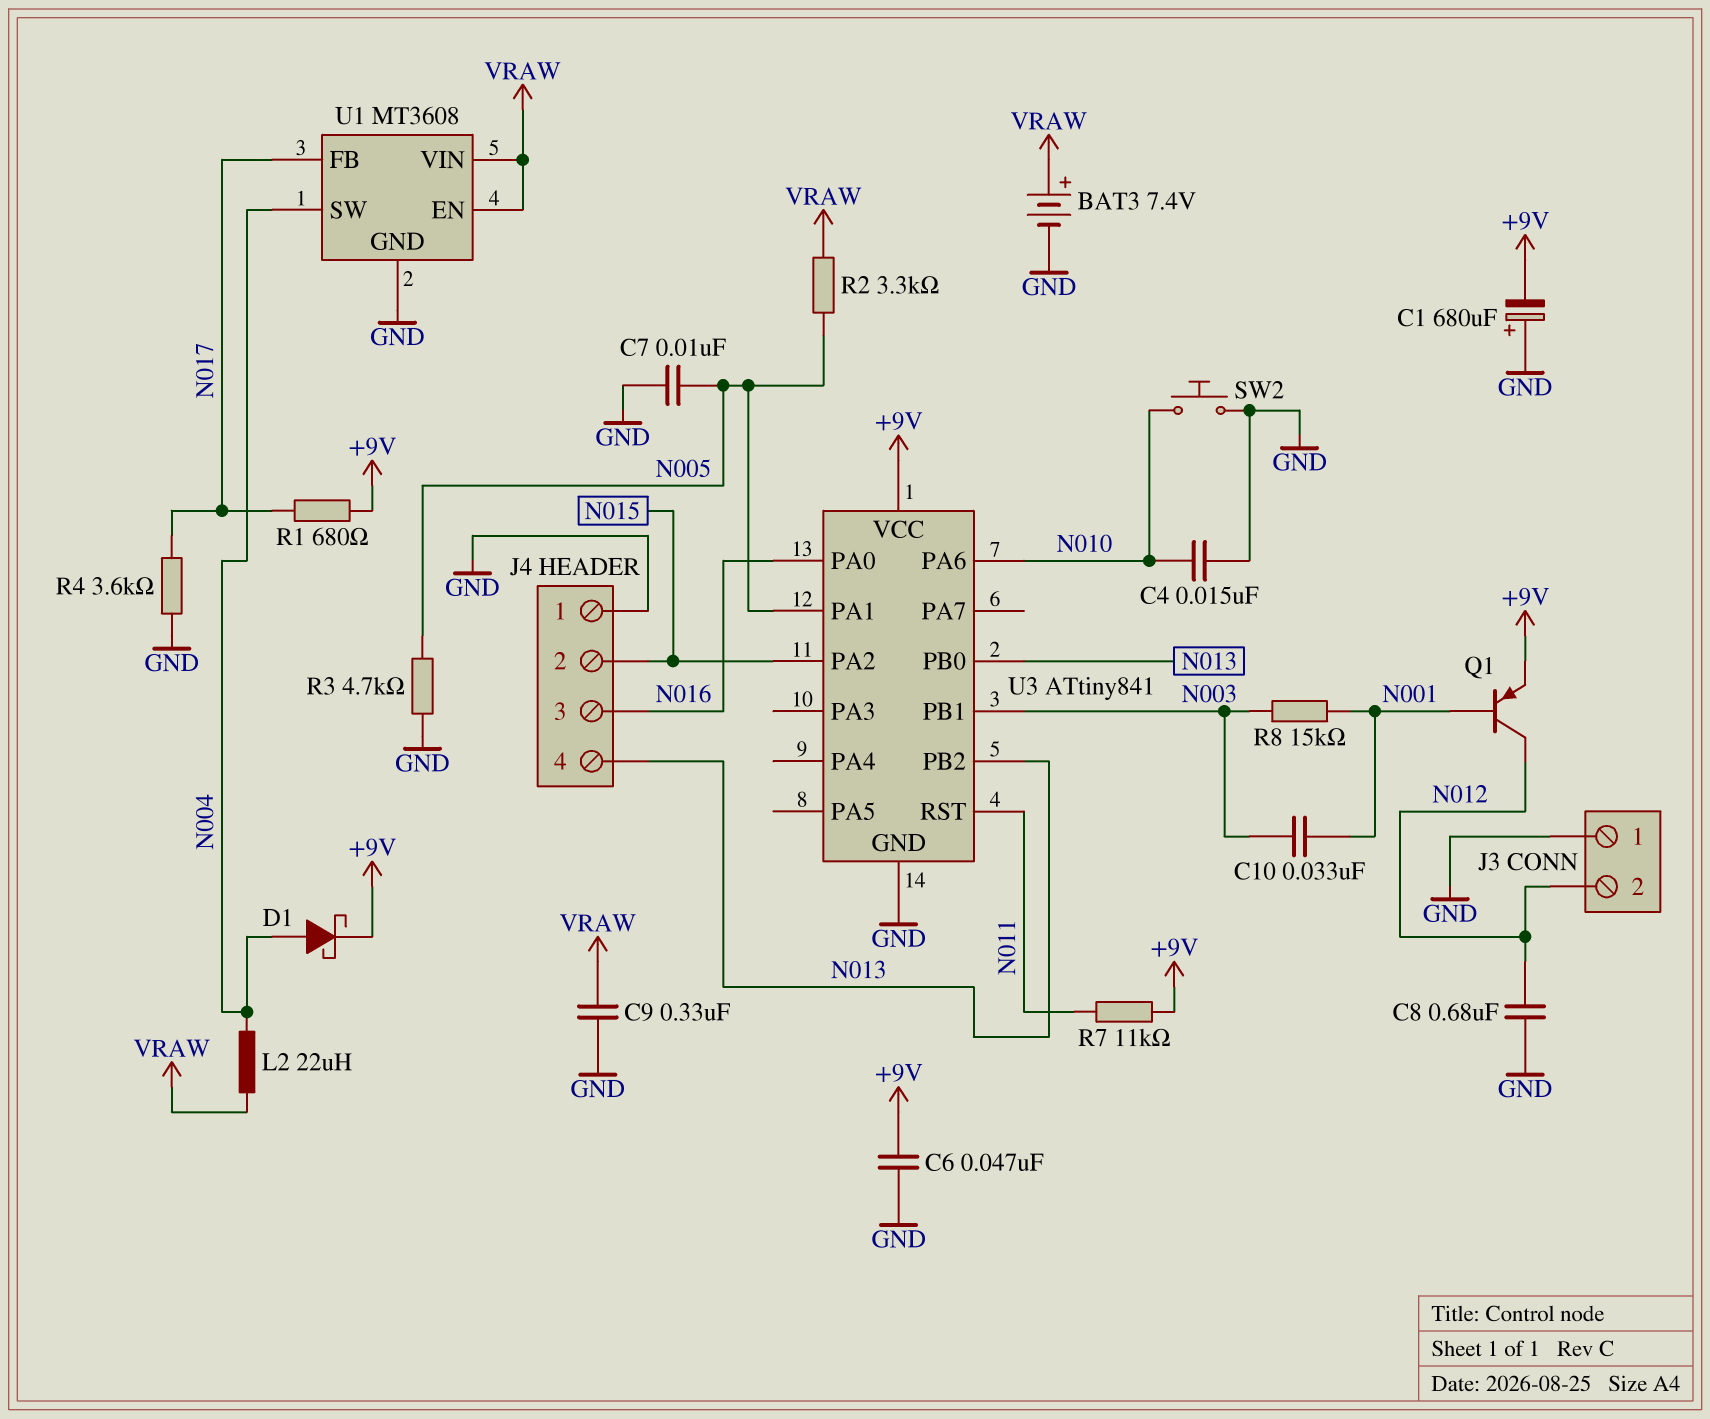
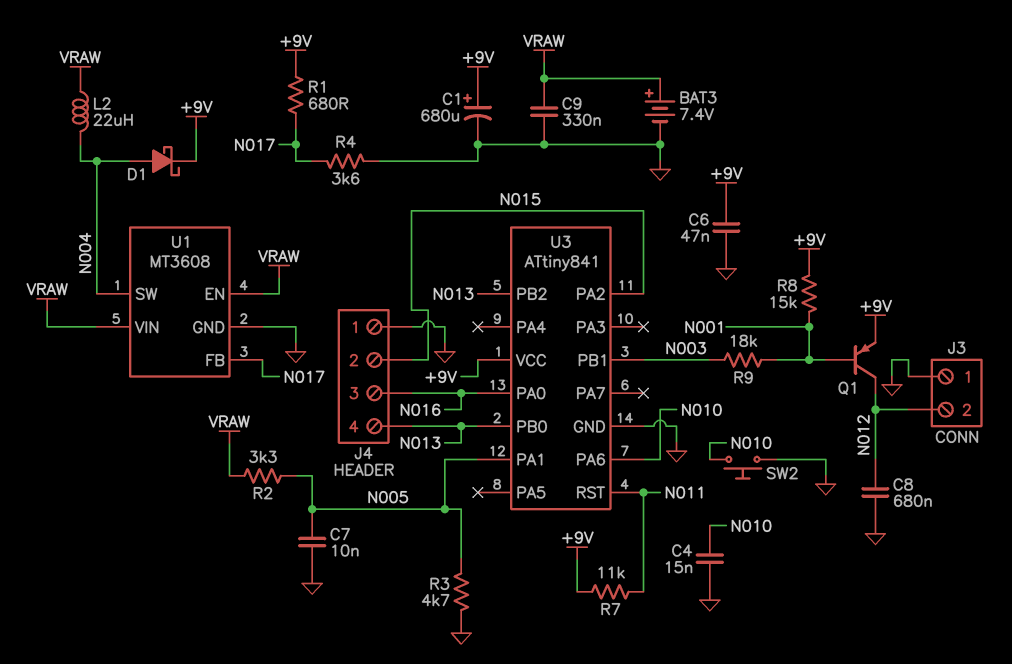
C1: 680uF (plus GND, minus +9V) -> 680uF (plus +9V, minus GND)
C10: 33nF (N001, N003) -> none
R8: 15k (N001, N003) -> 15k (+9V, N001)
R9: none -> 18k (N001, N003)

